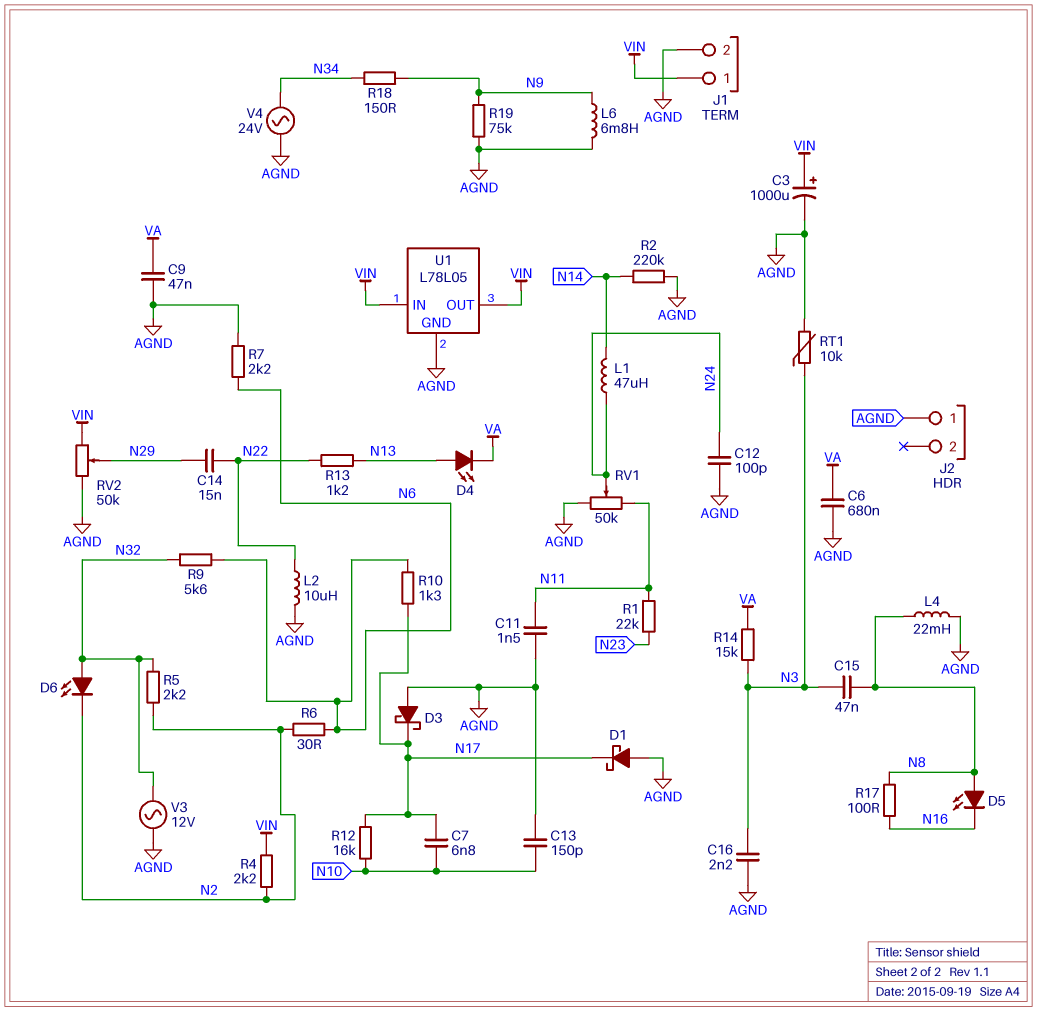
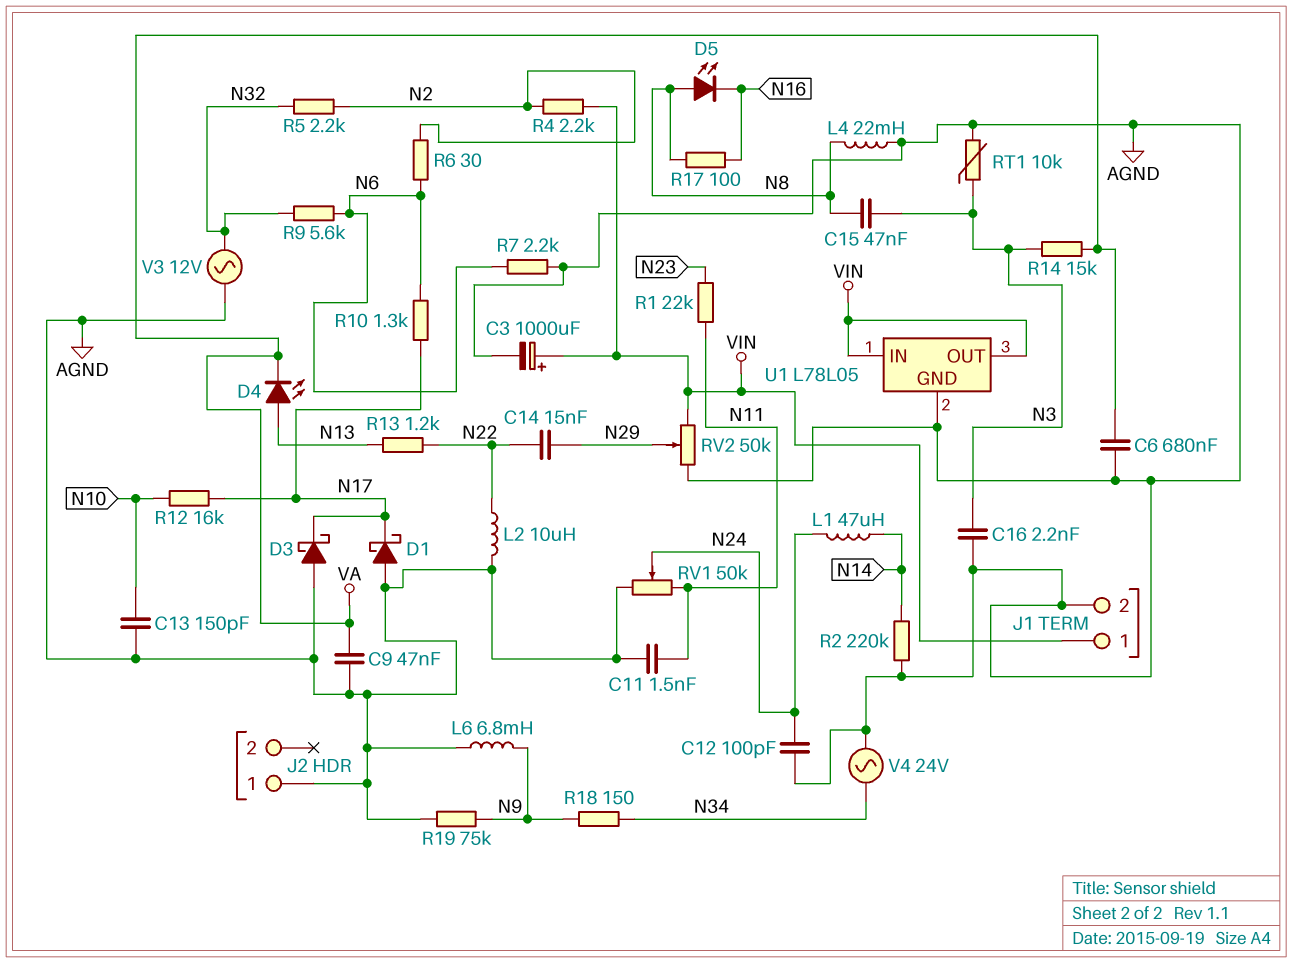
C7: 6.8nF (N10, N17) -> none
D6: LED (A N32, K N2) -> none

